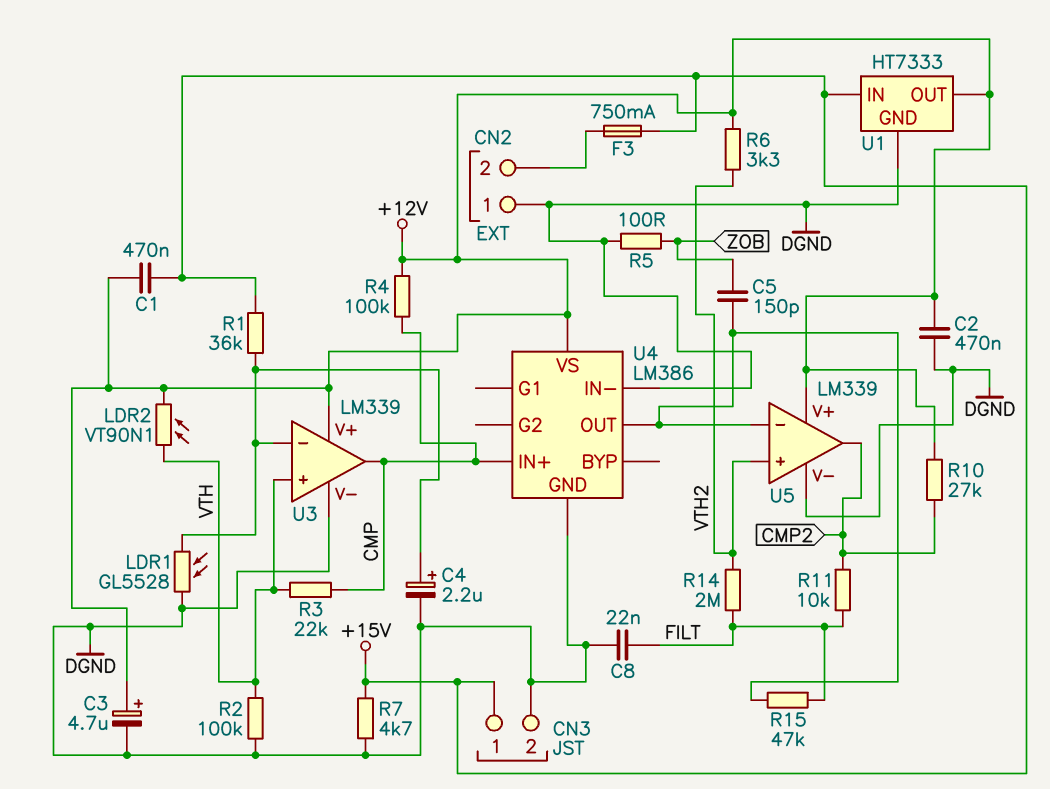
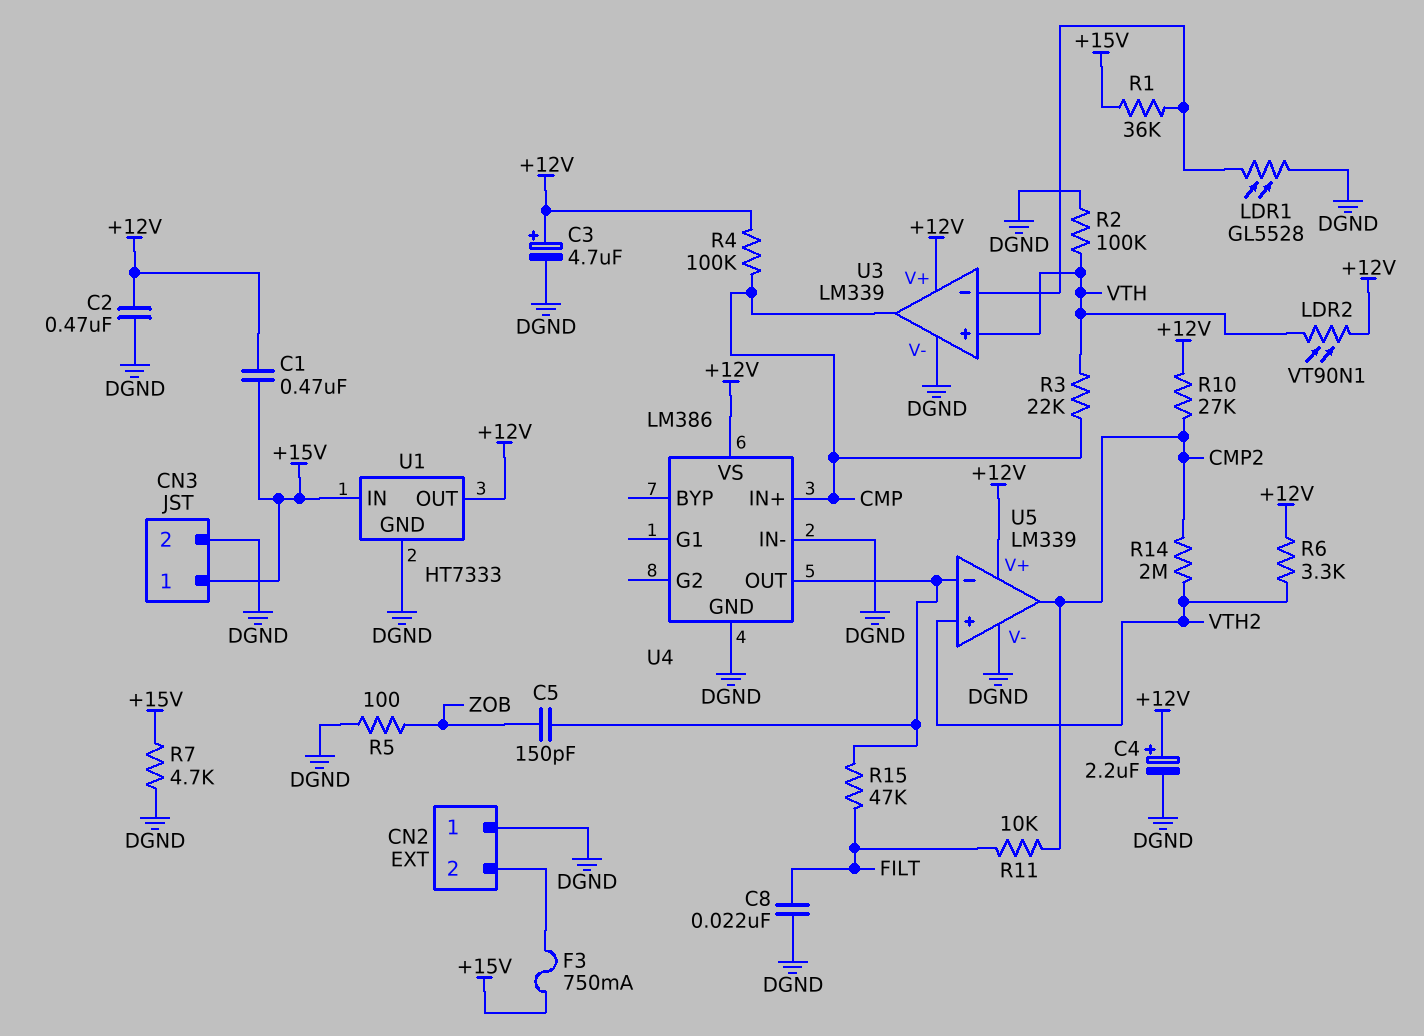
C4: 2.2uF (plus U3/in-, minus DGND) -> 2.2uF (plus +12V, minus DGND)
R14: 2M (FILT, VTH2) -> 2M (CMP2, VTH2)

